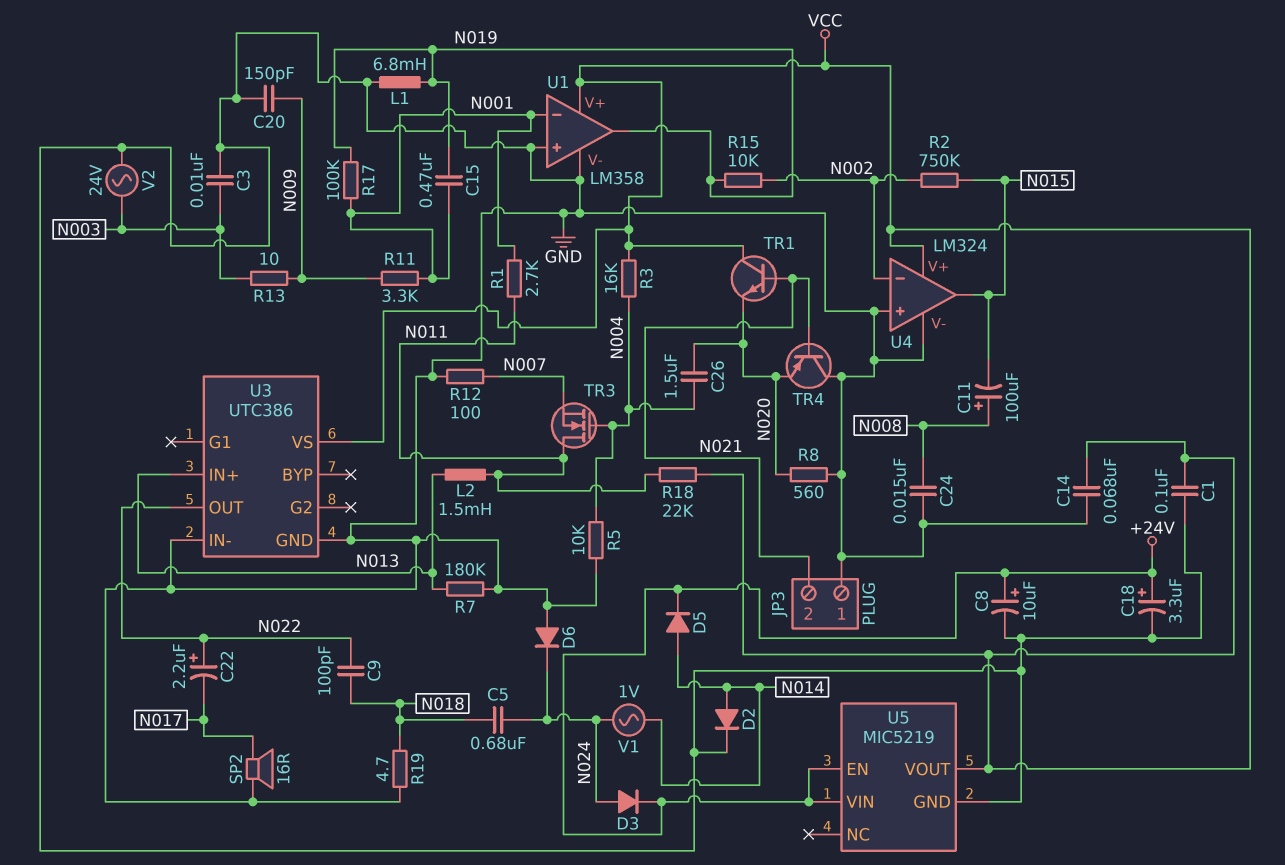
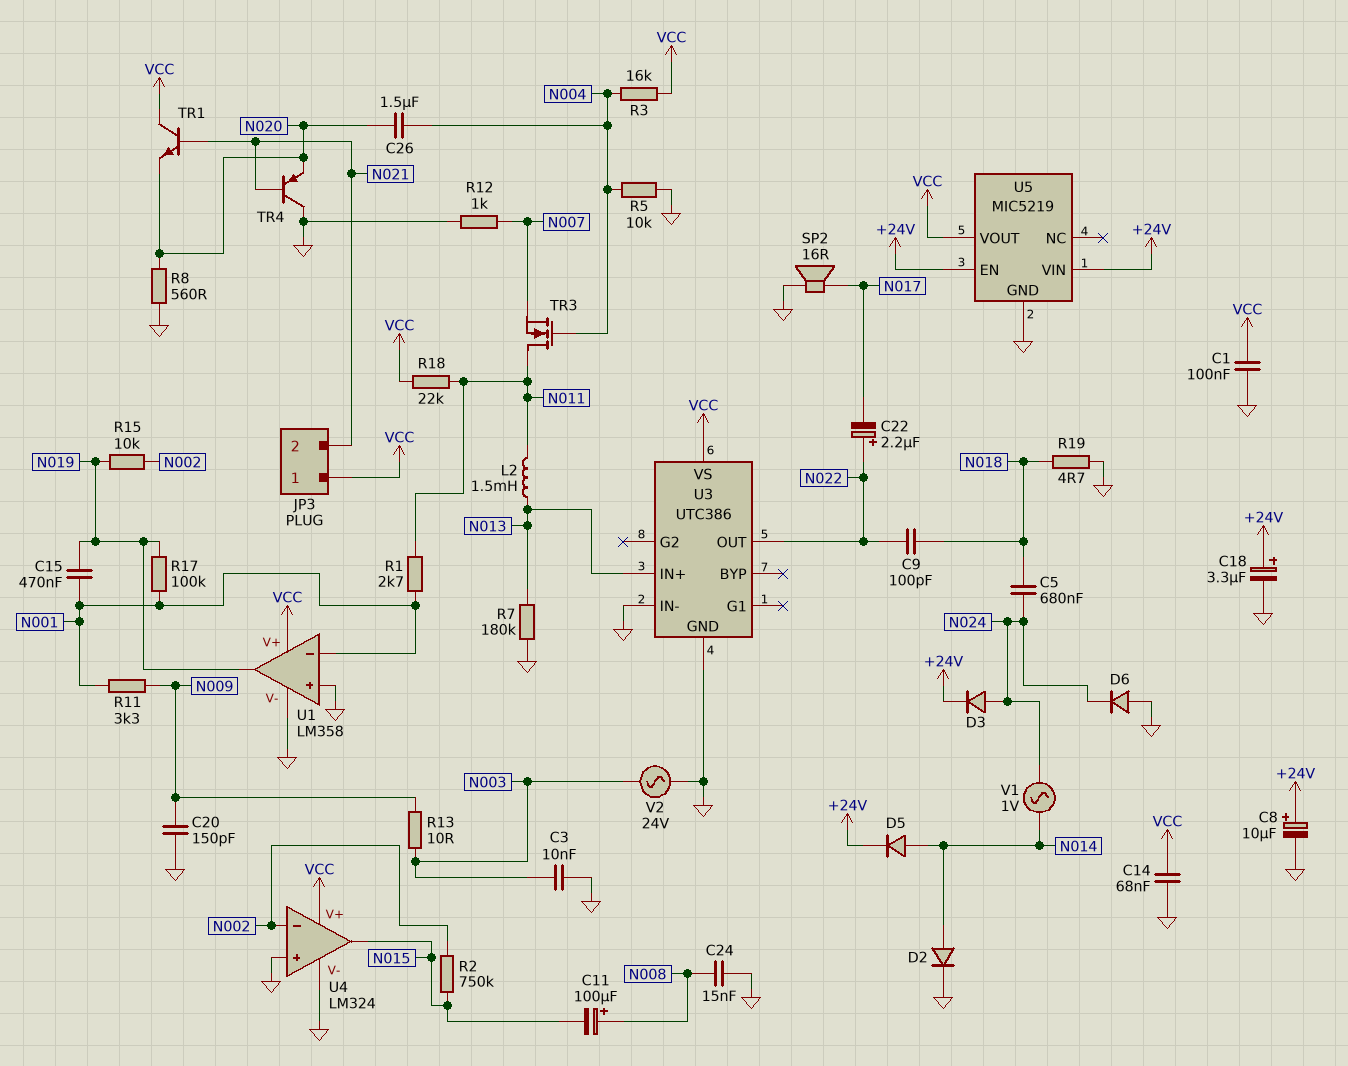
JP3 pin 1: GND -> VCC
L1: 6.8mH (GND, N019) -> none
R12: 100 (GND, N007) -> 1k (GND, N007)

